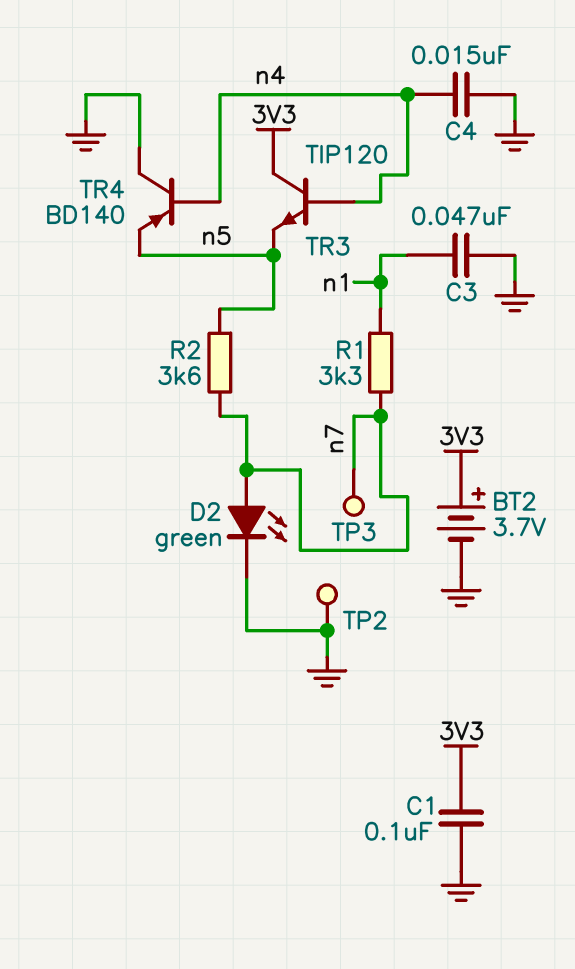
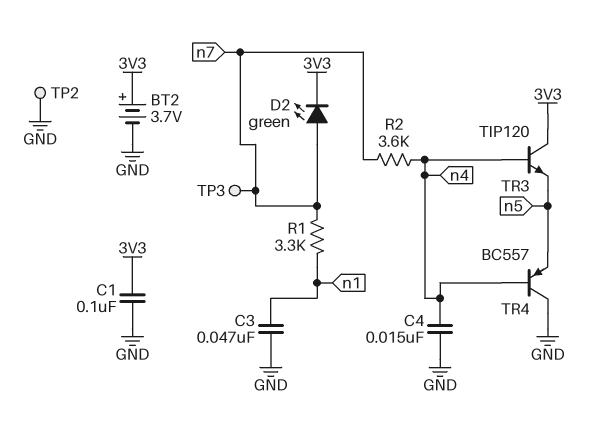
D2: LED green (A n7, K GND) -> LED green (A n7, K 3V3)
R2: 3.6k (n5, n7) -> 3.6k (n4, n7)
TR4: PNP BD140 (B n4, C GND, E n5) -> PNP BC557 (B n4, C GND, E n5)

